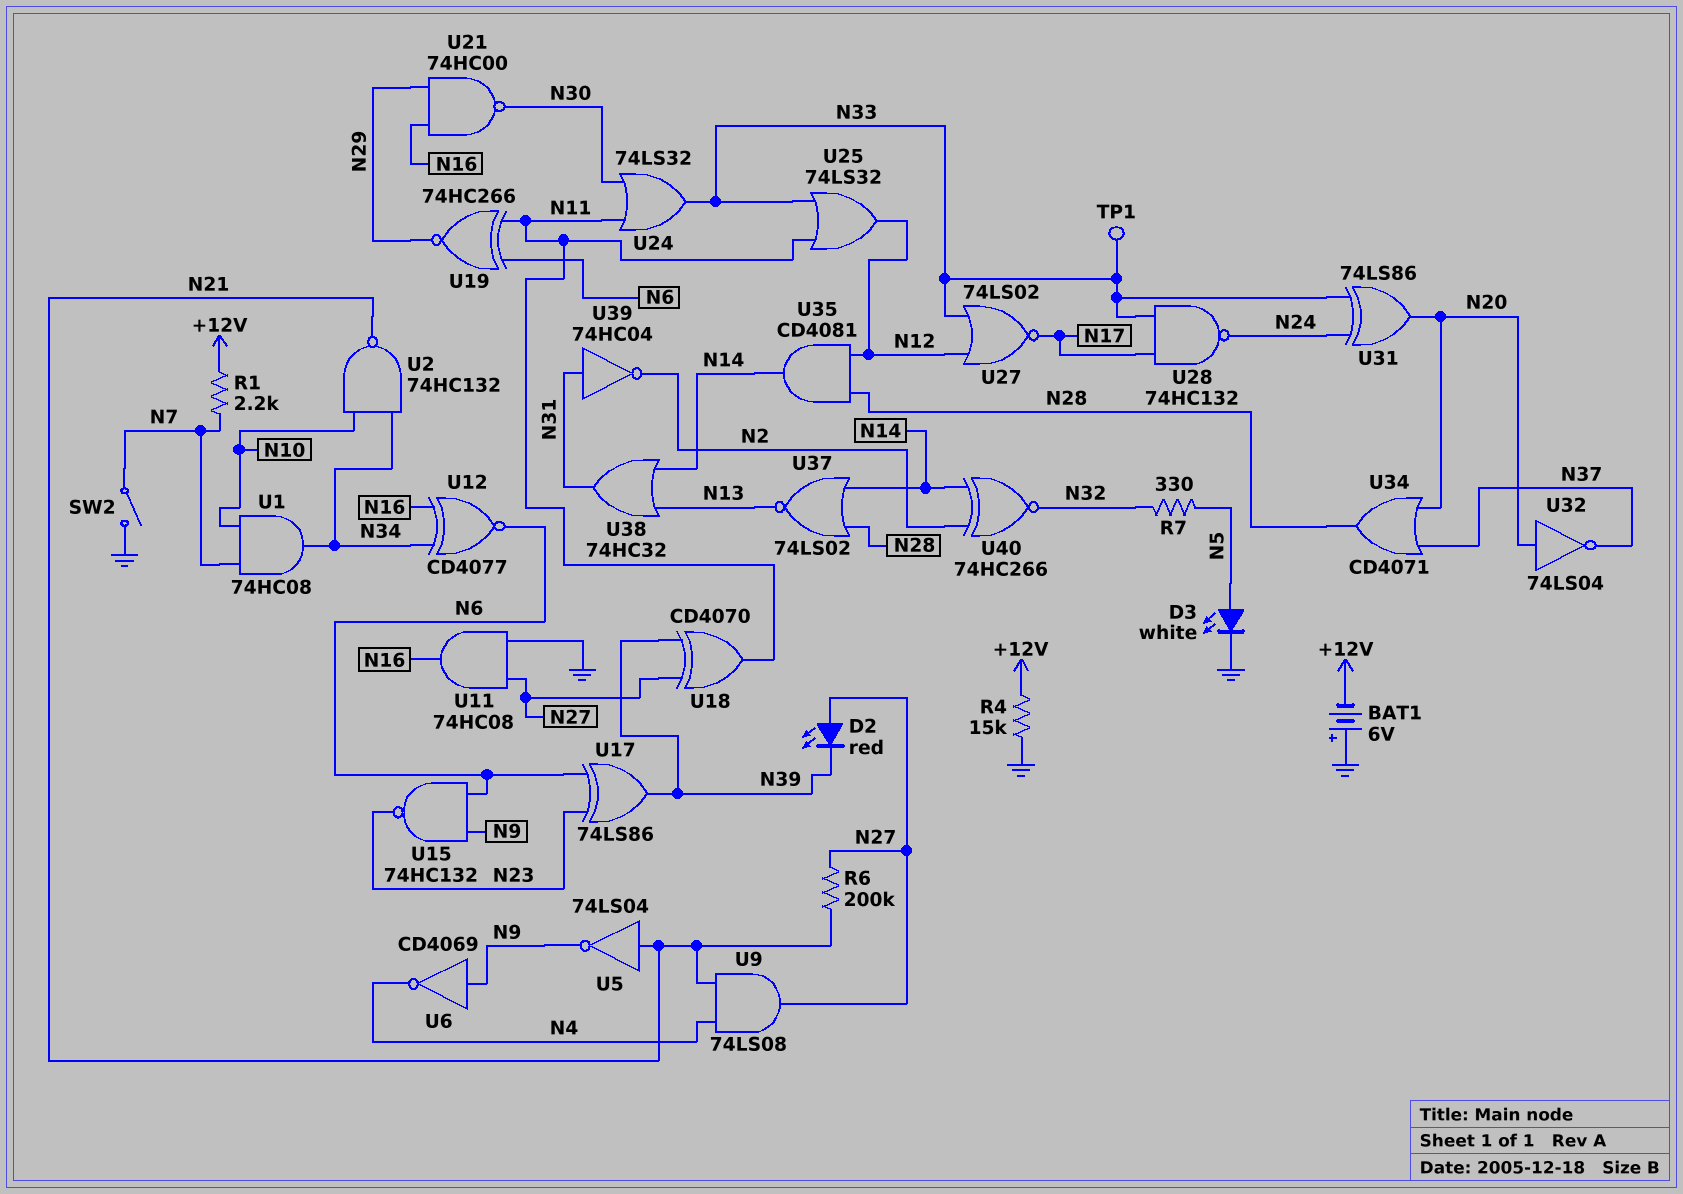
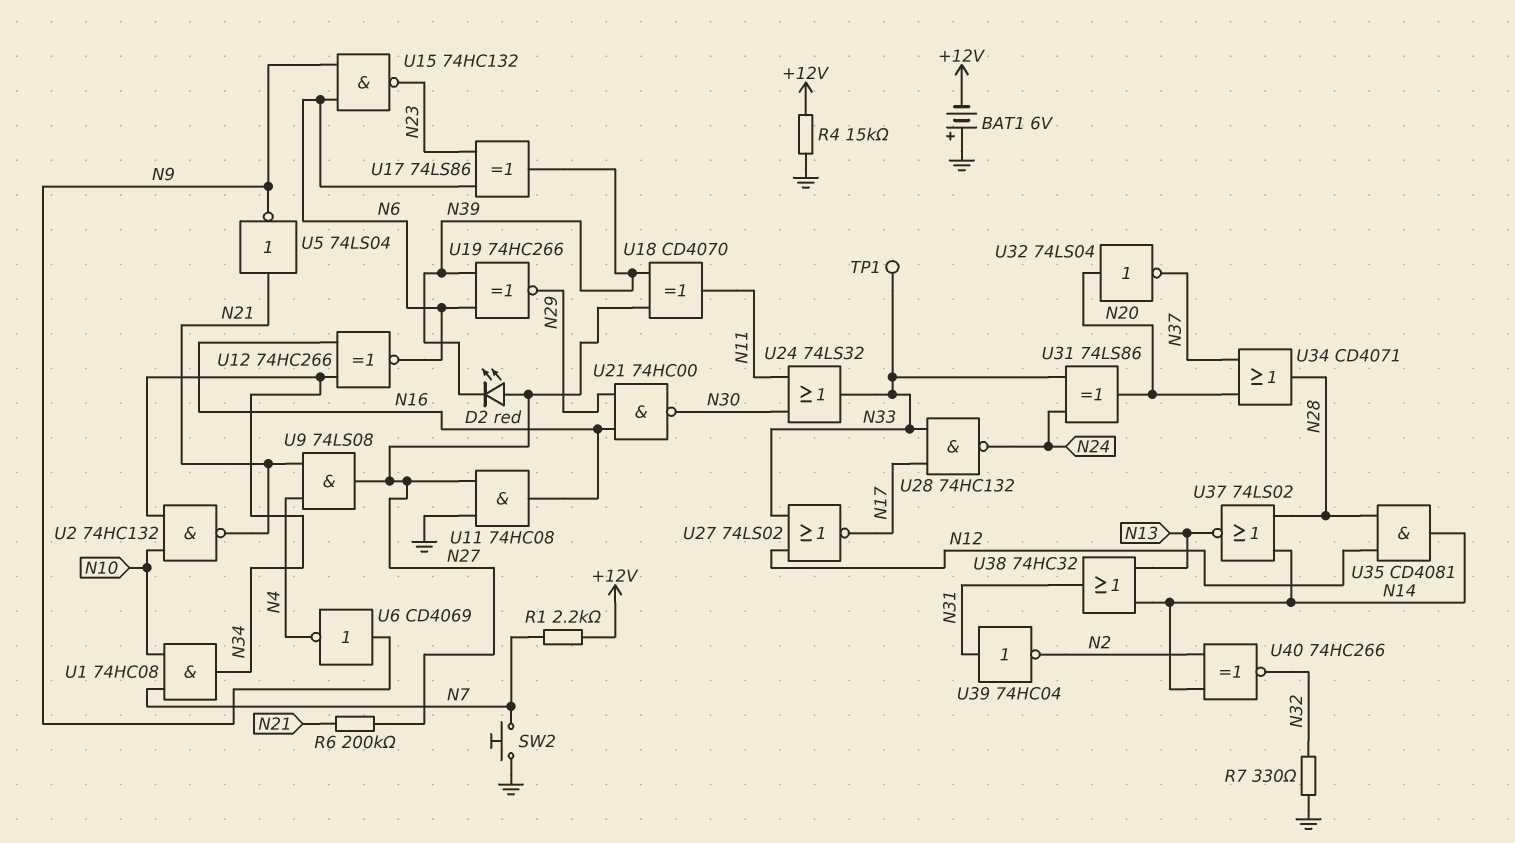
D3: LED white (A N5, K GND) -> none
R7: 330 (N5, N32) -> 330 (GND, N32)
SW2: switch (GND, N7) -> button (GND, N7)
U12: XNOR CD4077 (in N16, in N34, out N6) -> XNOR 74HC266 (in N16, in N34, out N6)
U19: XNOR 74HC266 (in N6, in N11, out N29) -> XNOR 74HC266 (in N6, in N39, out N29)
U25: OR 74LS32 (in N11, in N33, out N12) -> none

